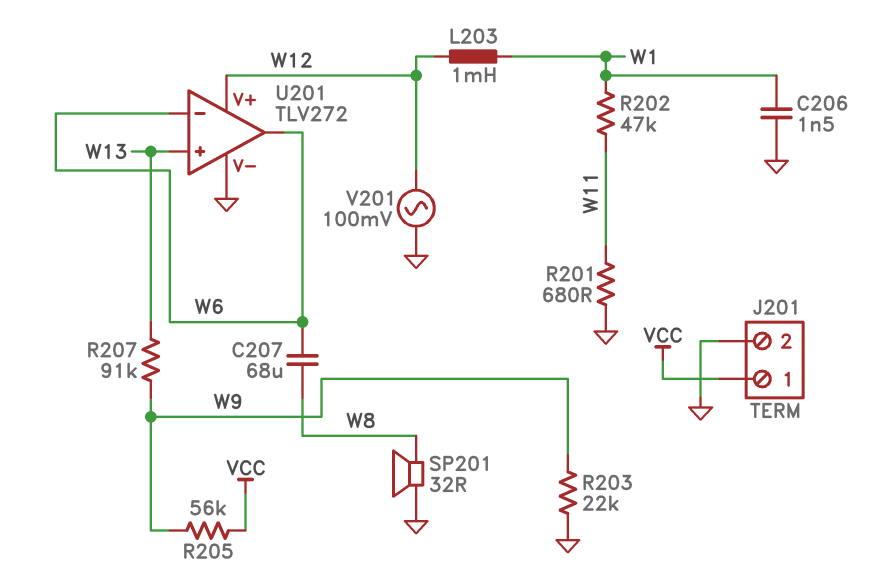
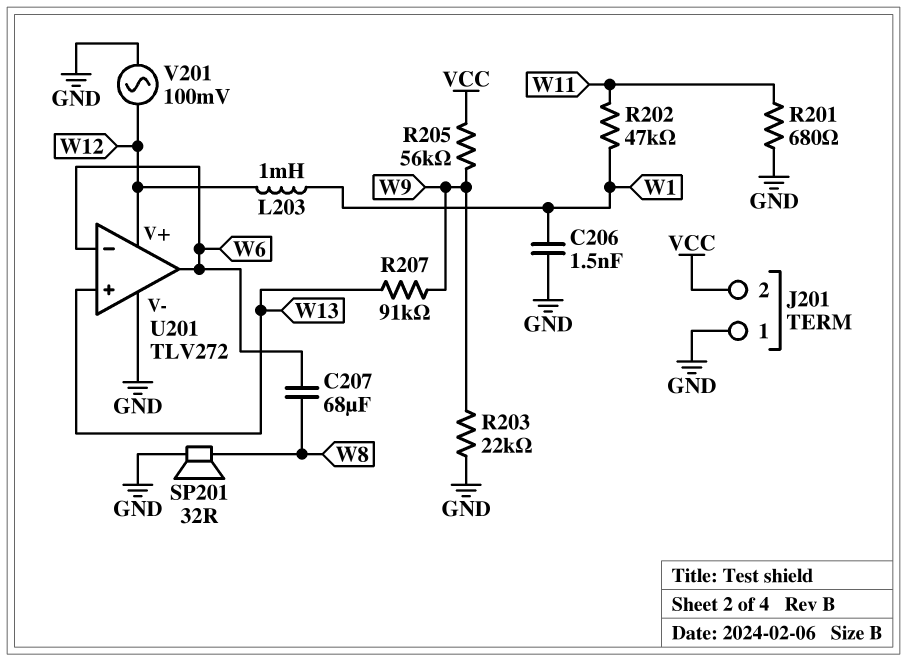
J201 pin 1: VCC -> GND
J201 pin 2: GND -> VCC

